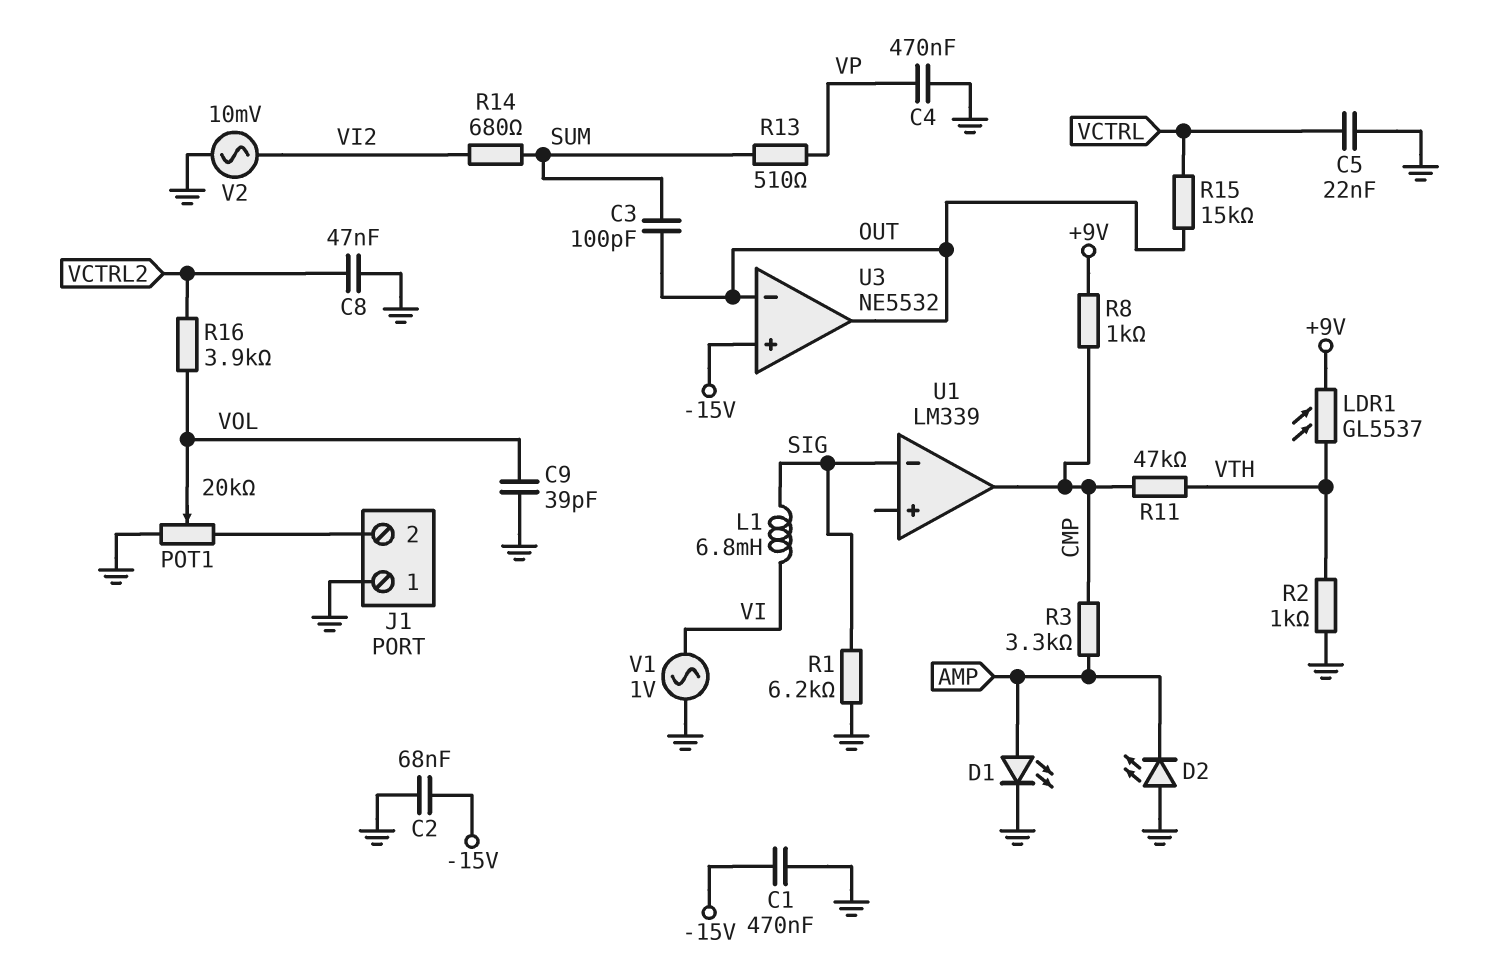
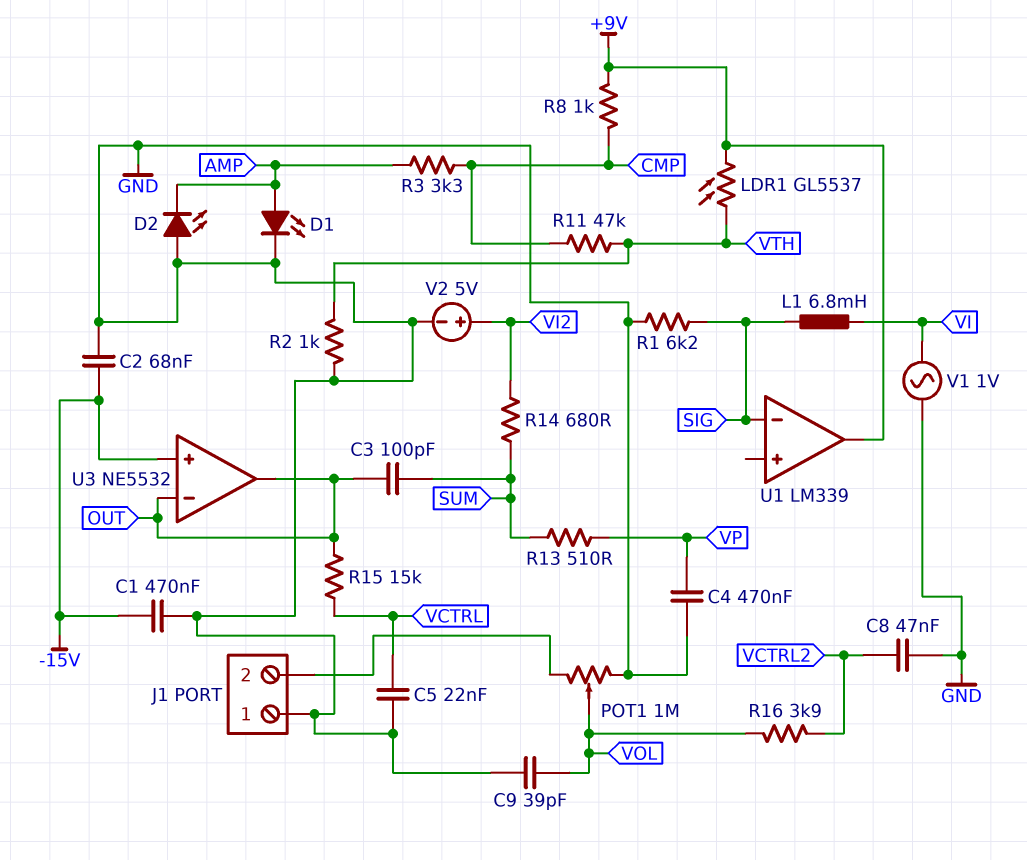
POT1: 20k (GND, J1/2, wiper VOL) -> 1M (GND, J1/2, wiper VOL)
U1 pin out: CMP -> +9V
V2: AC 10mV (GND, VI2) -> 5V (plus VI2, minus GND)

